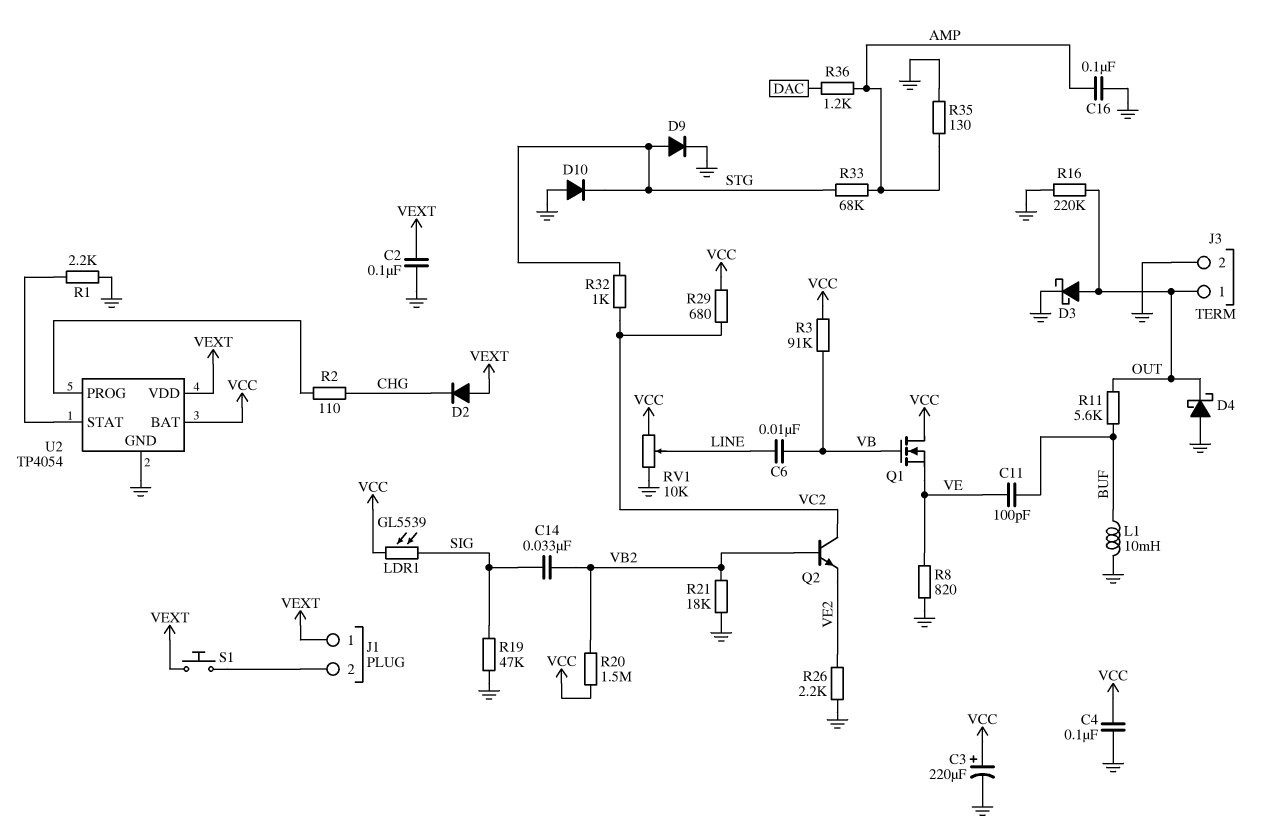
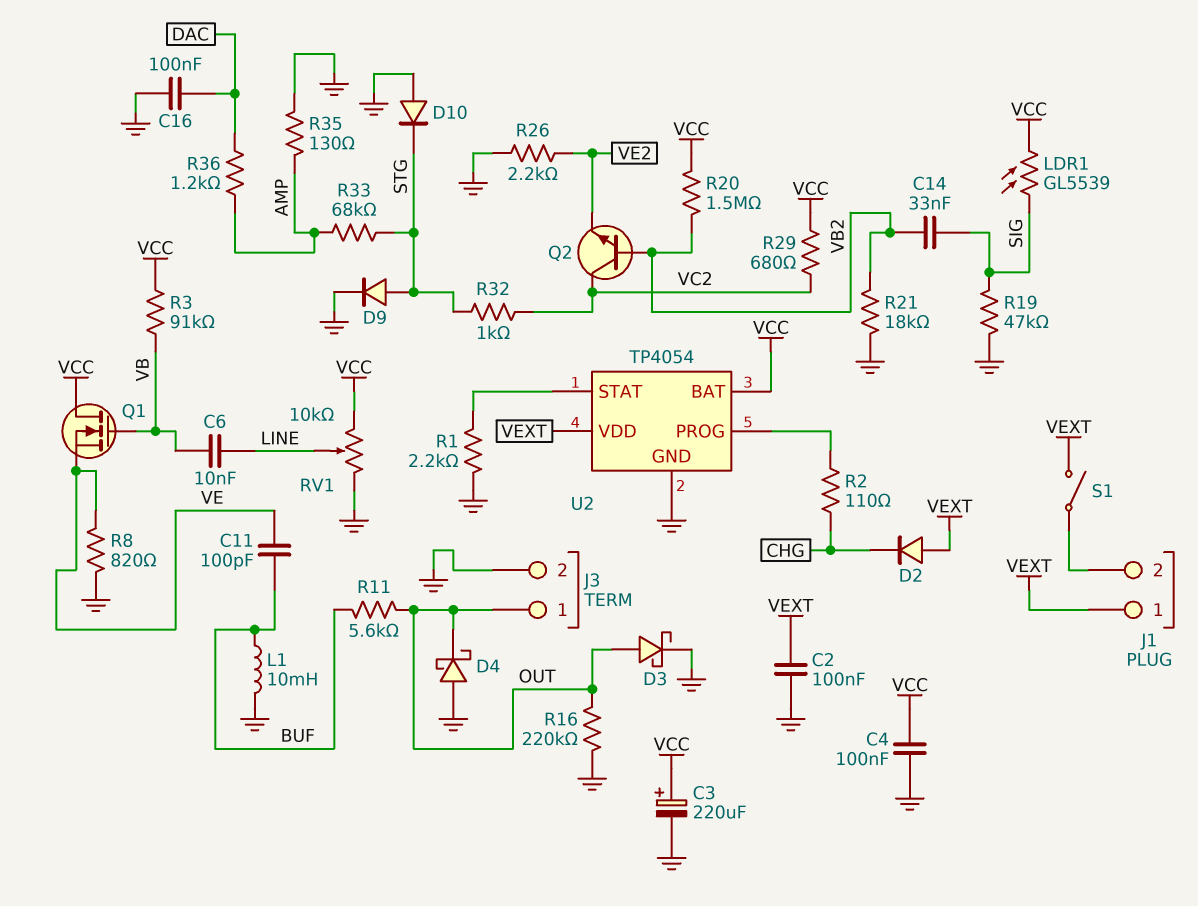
C16: 100nF (AMP, GND) -> 100nF (DAC, GND)
S1: button (J1/2, VEXT) -> switch (J1/2, VEXT)

